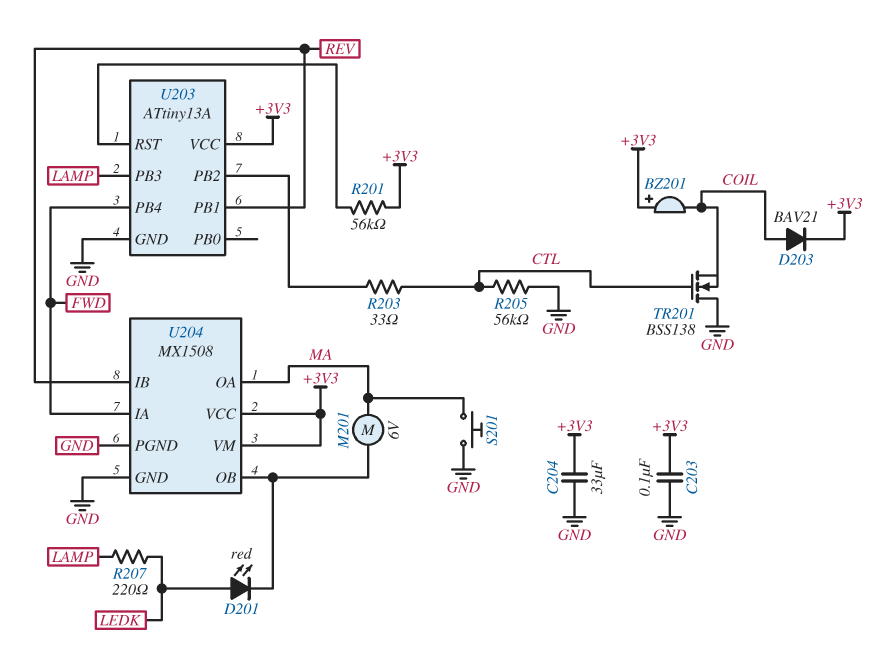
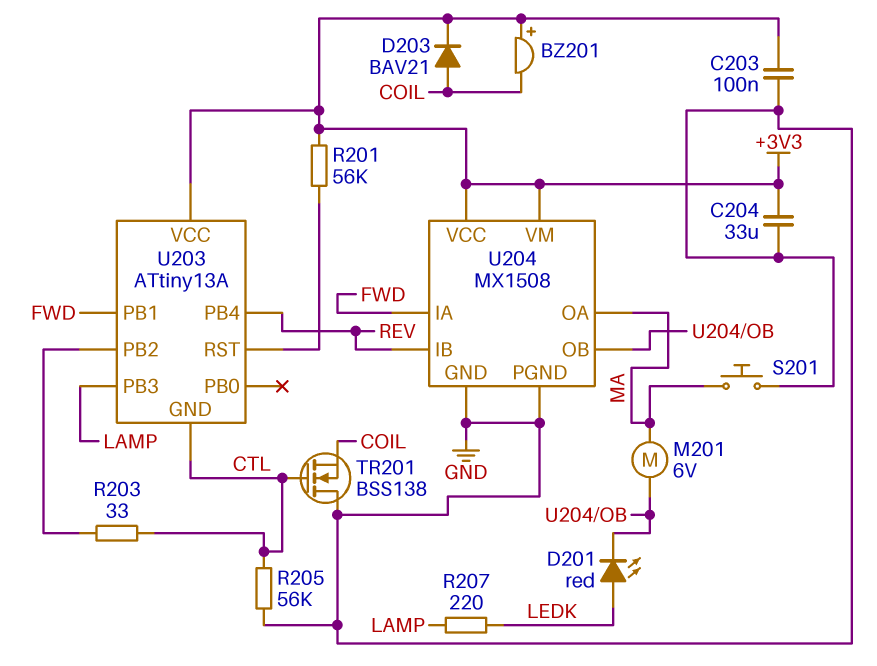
U203 pin GND: GND -> CTL
U203 pin PB1: REV -> FWD
U203 pin PB4: FWD -> REV

